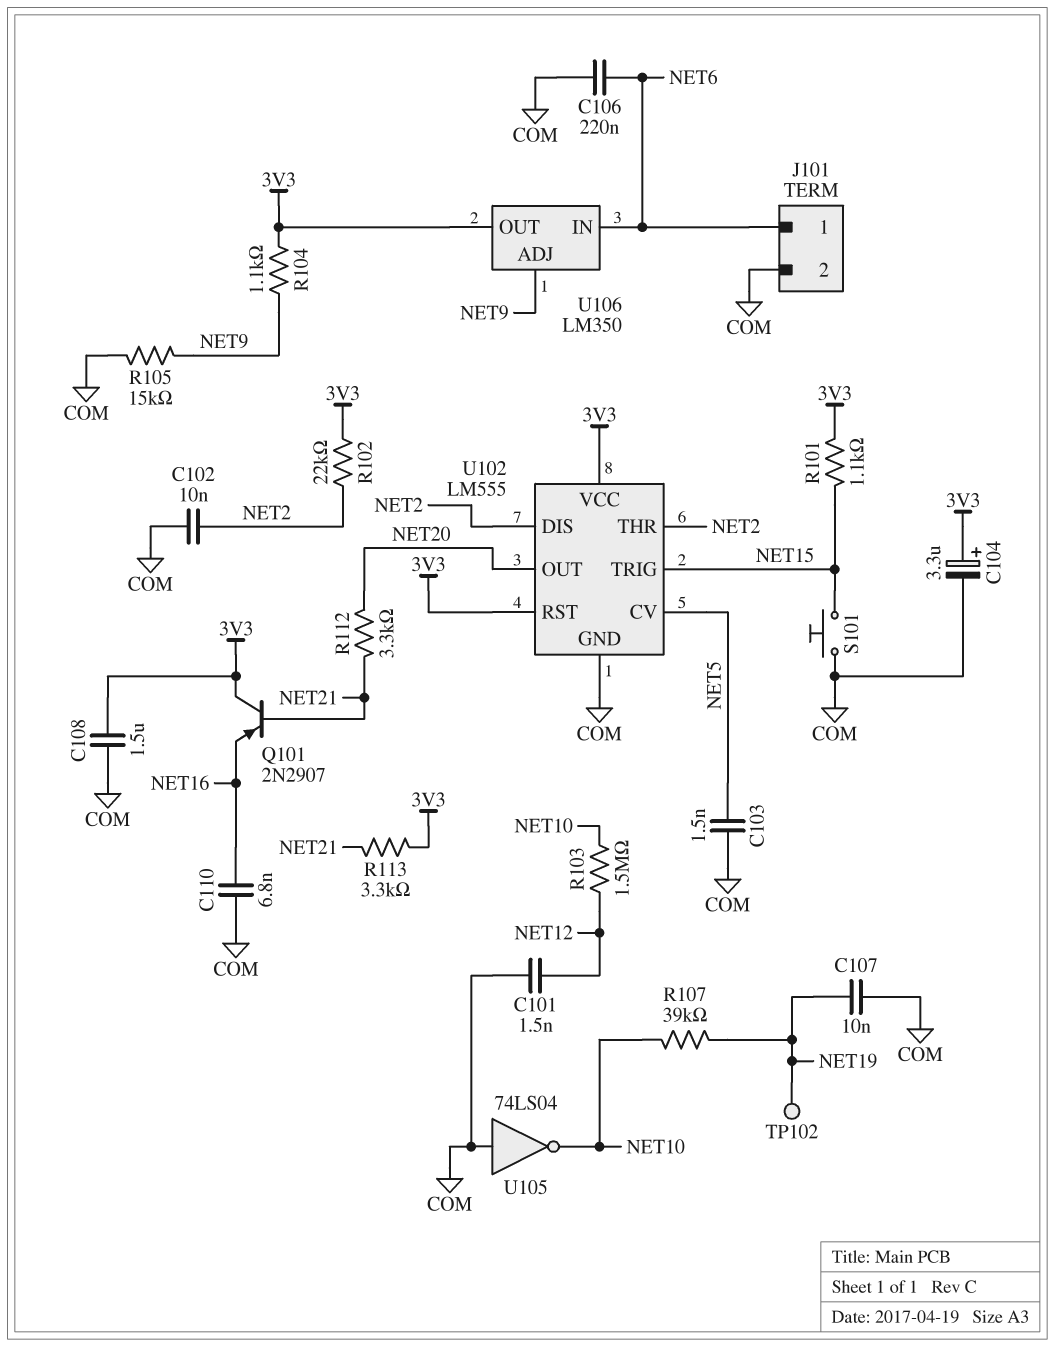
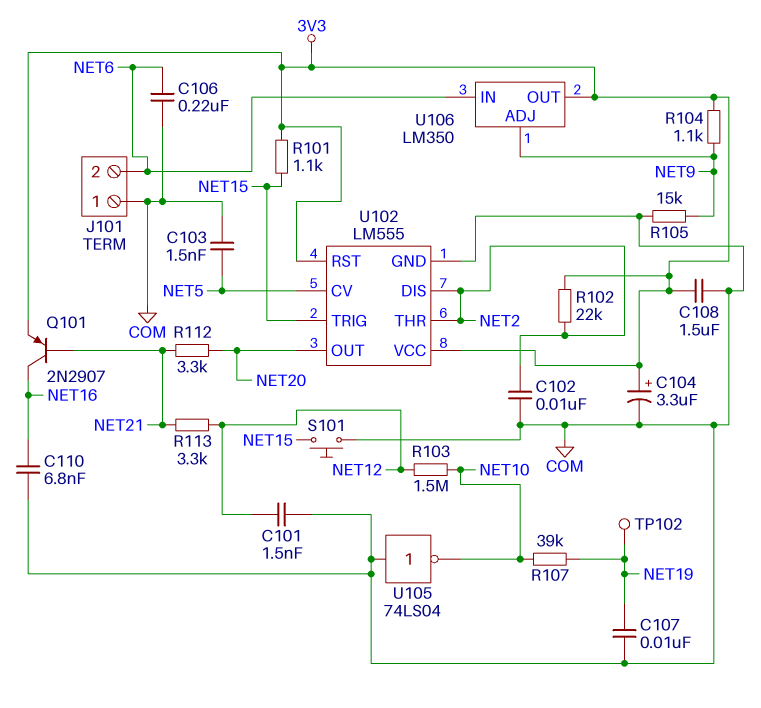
J101 pin 1: NET6 -> COM
J101 pin 2: COM -> NET6
Q101: PNP 2N2907 (B NET21, C 3V3, E NET16) -> PNP 2N2907 (B NET21, C NET16, E 3V3)
R113: 3.3k (3V3, NET21) -> 3.3k (NET12, NET21)

